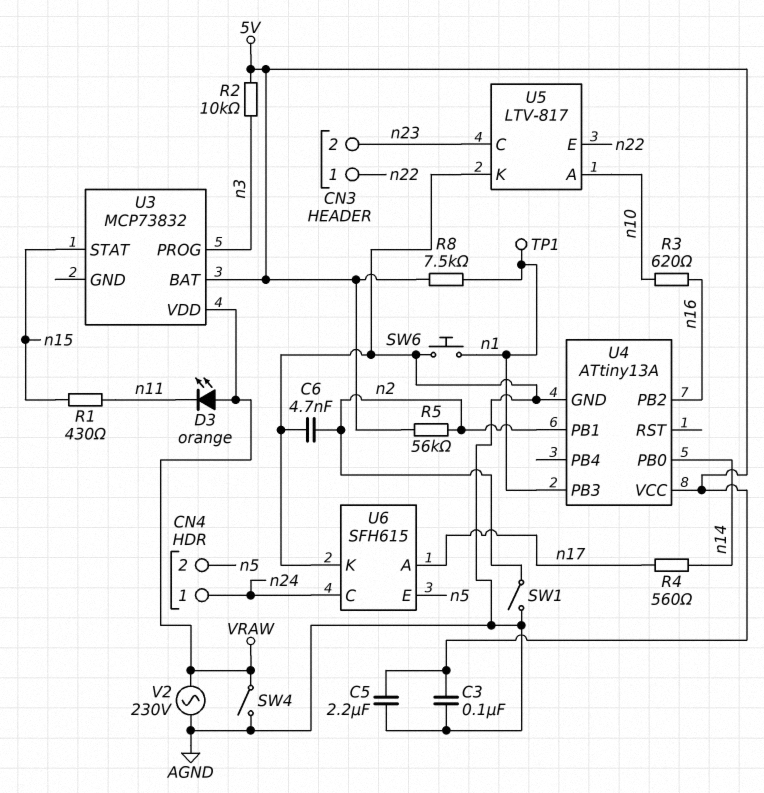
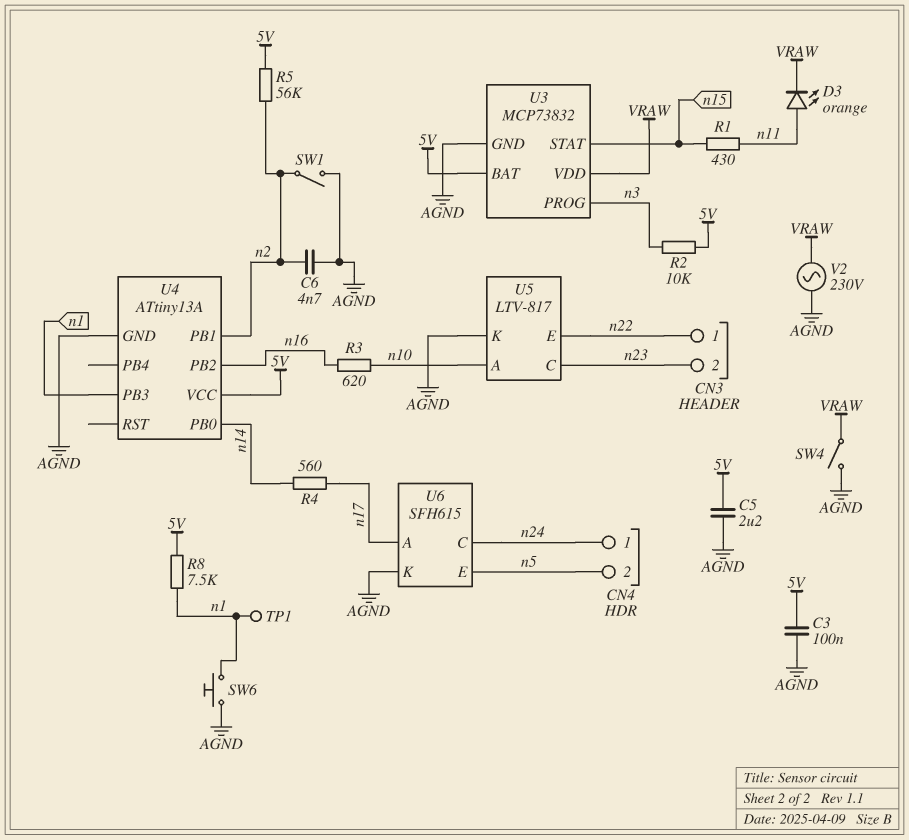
D3: LED orange (A VRAW, K n11) -> LED orange (A n11, K VRAW)
U3 pin GND: none -> AGND

